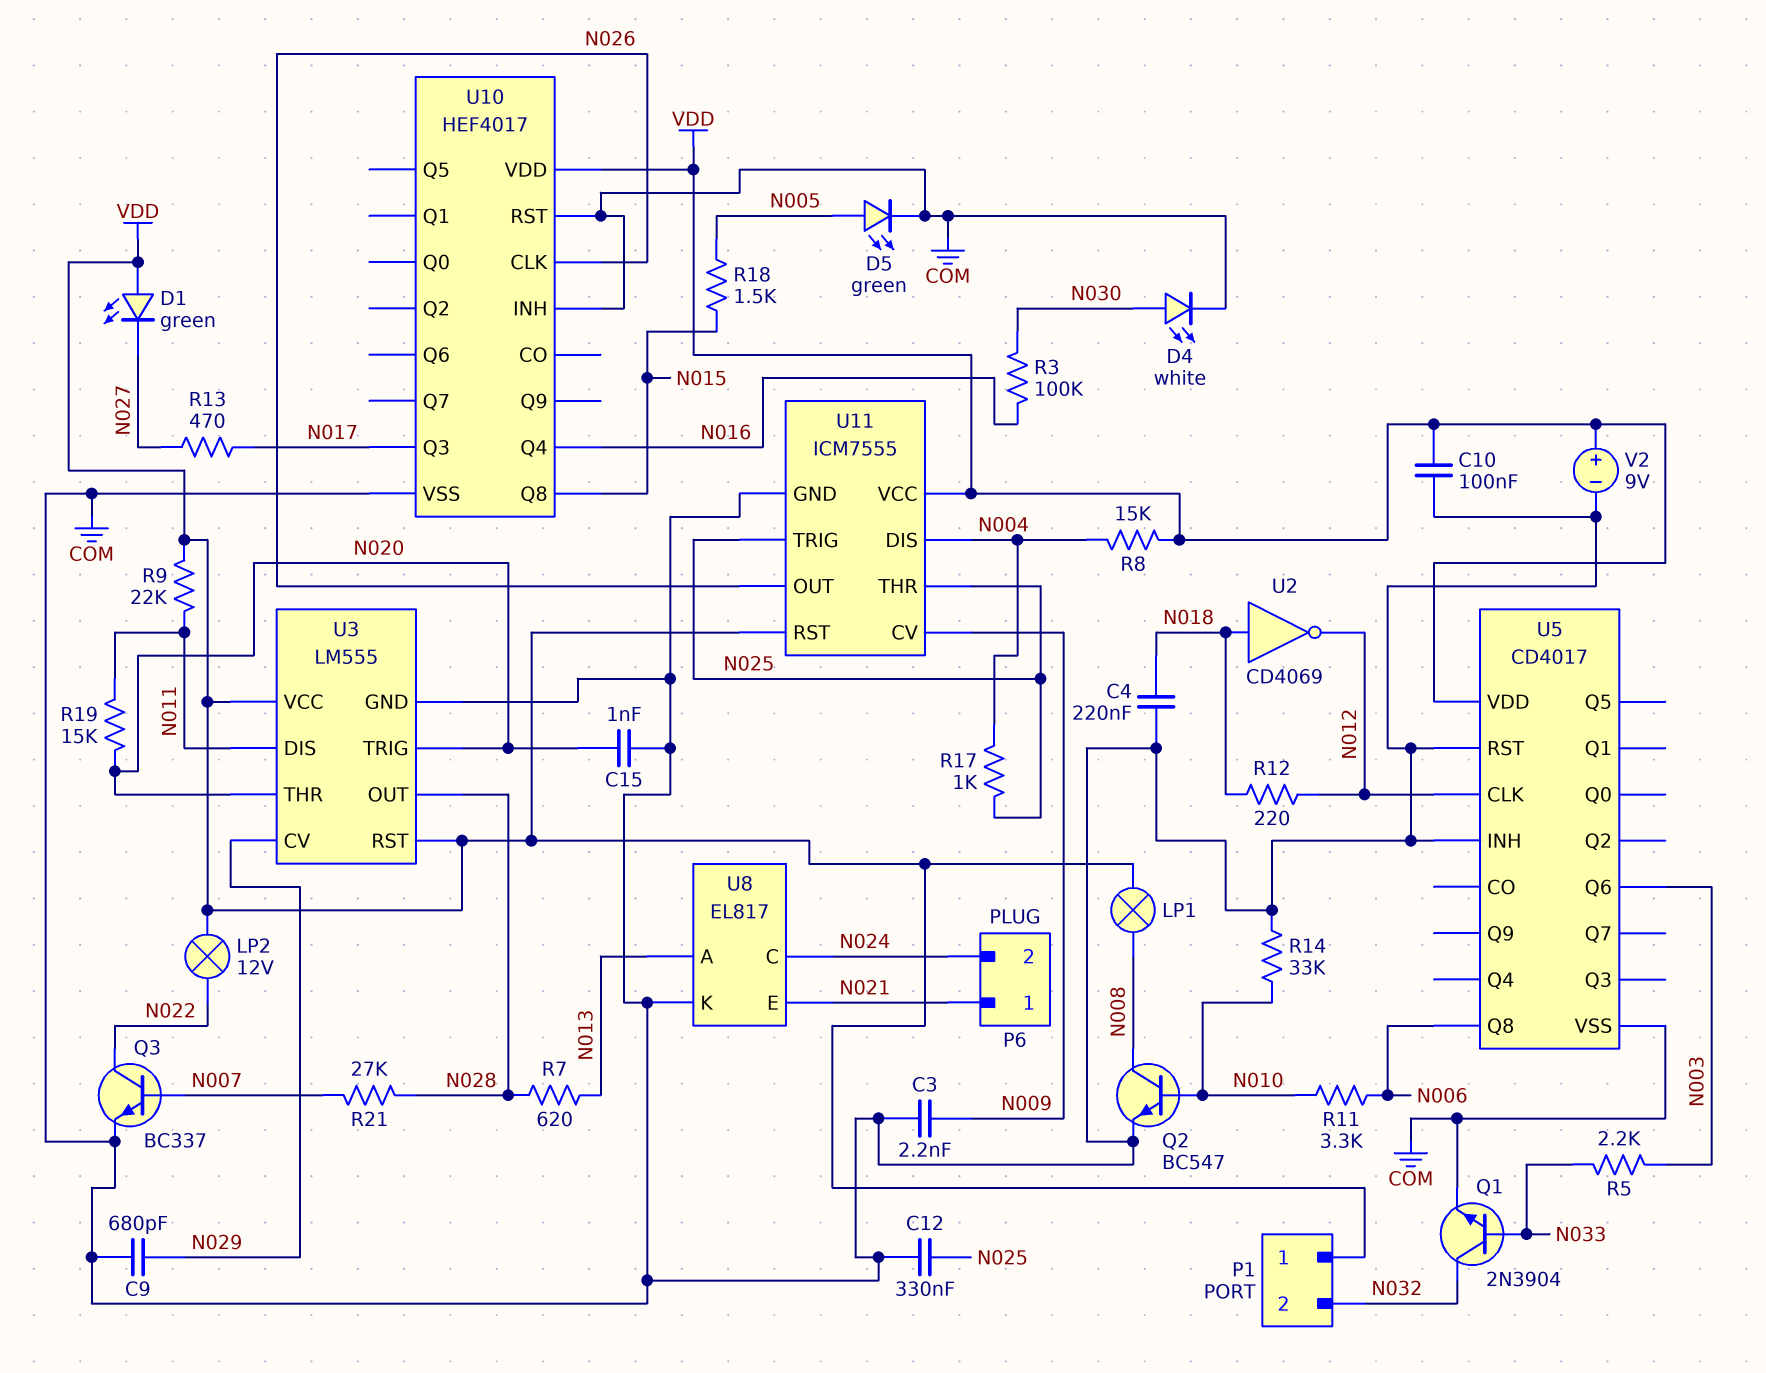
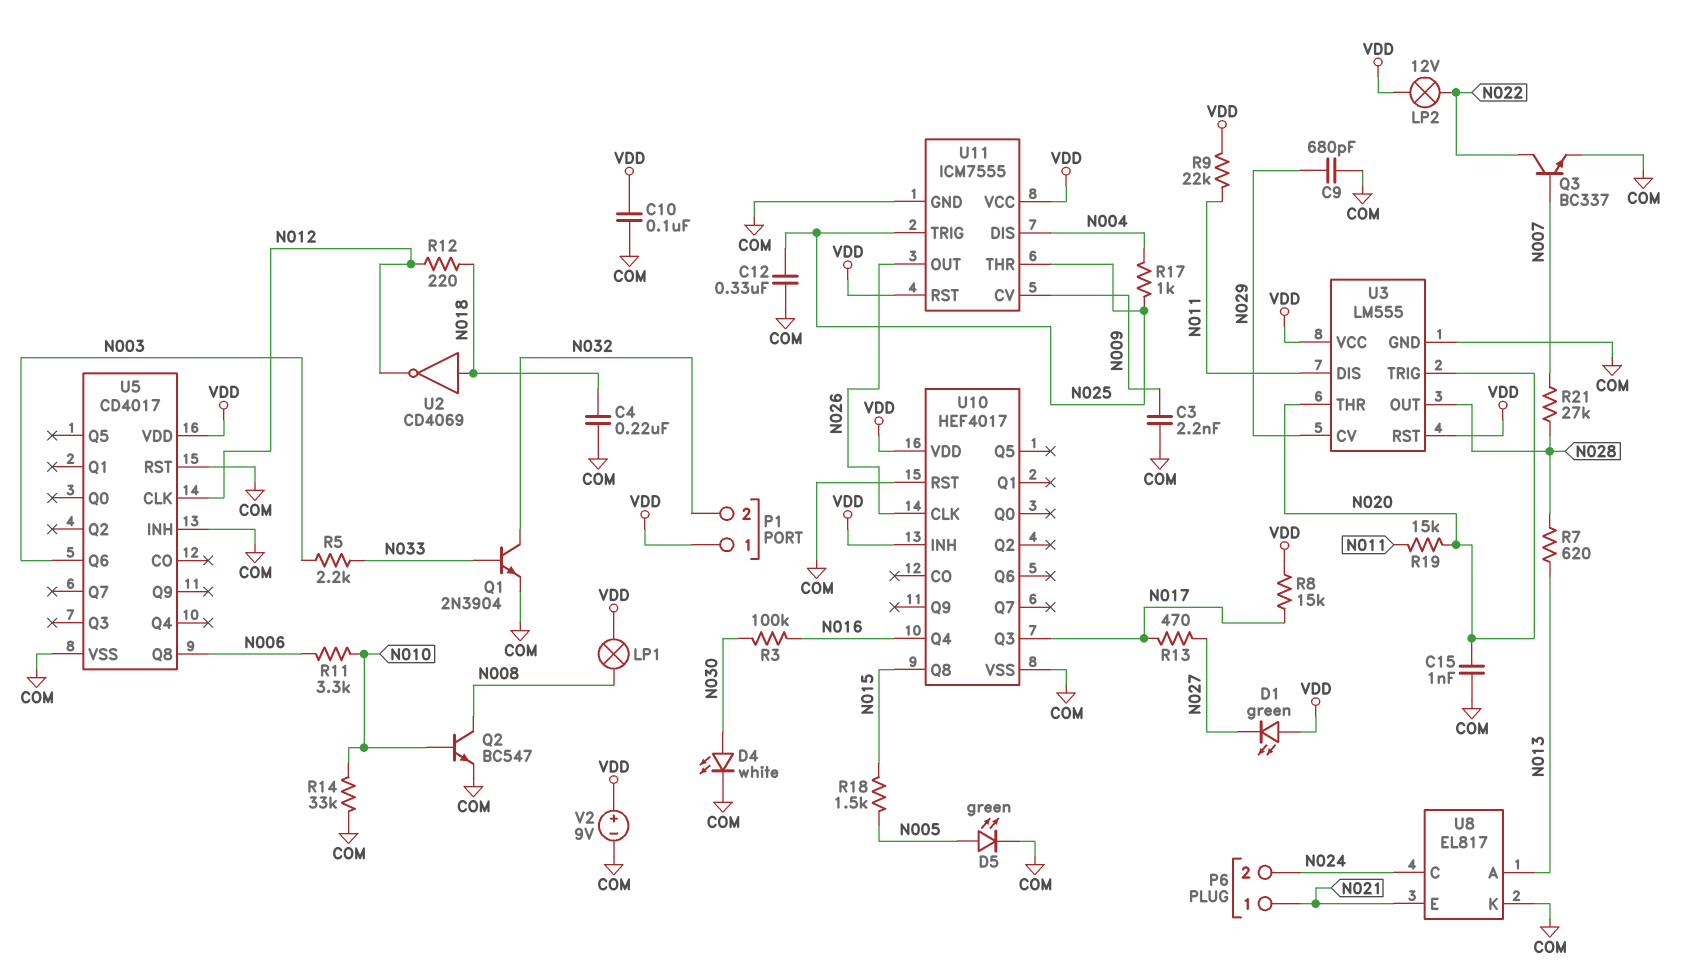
R8: 15k (N004, VDD) -> 15k (N017, VDD)
U10 pin INH: COM -> VDD

